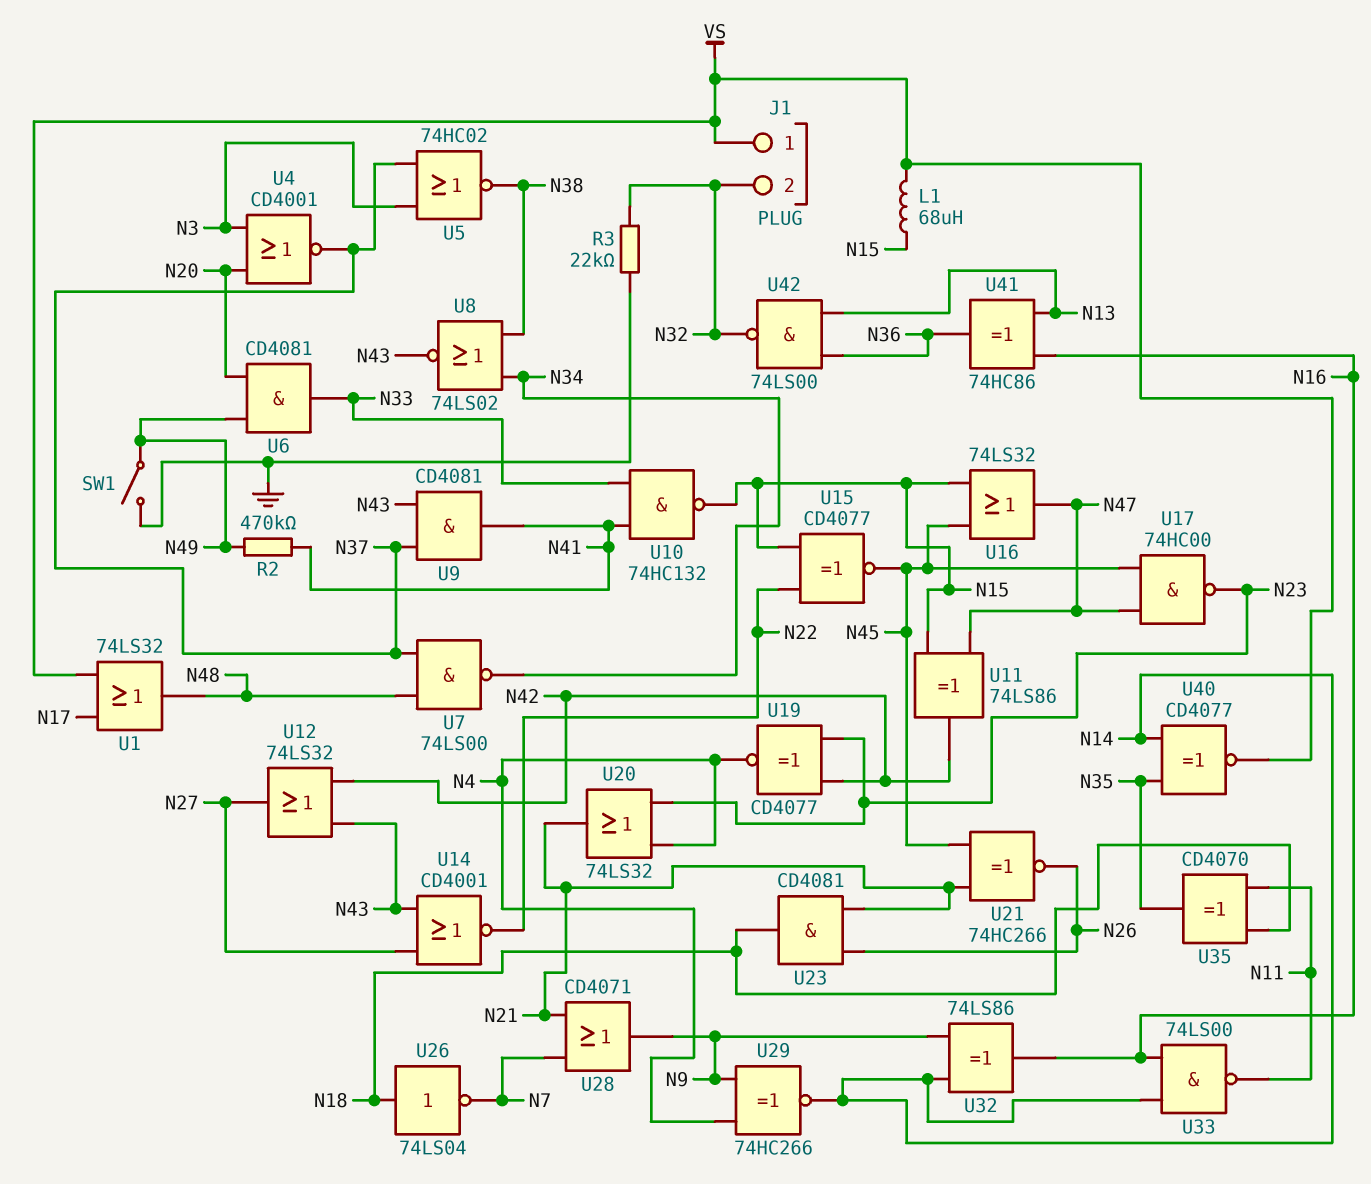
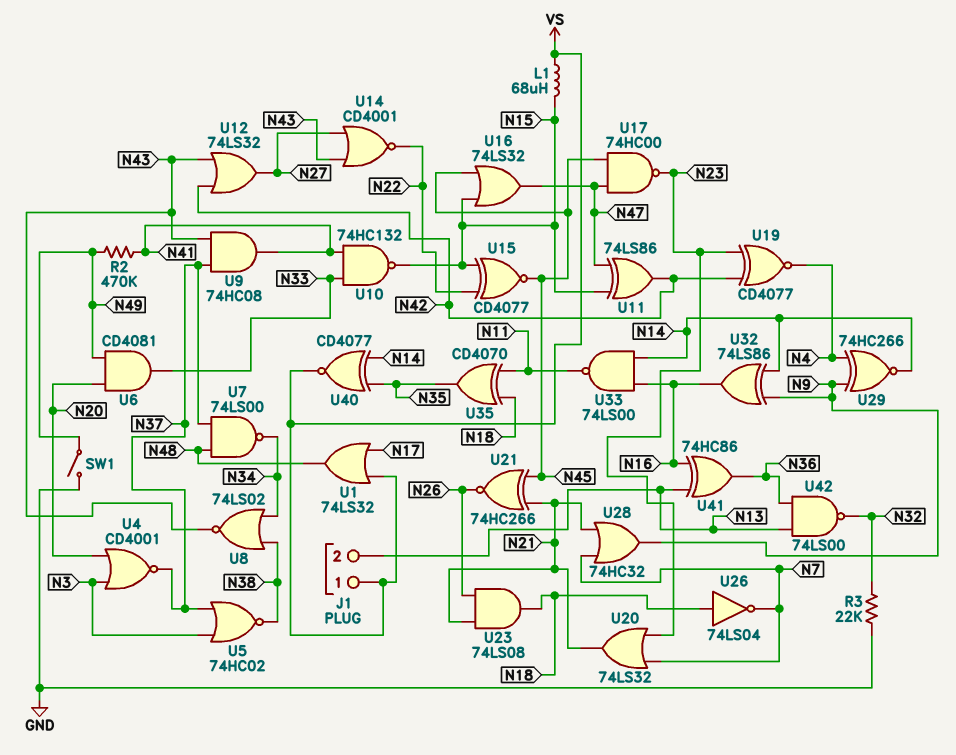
J1 pin 2: N32 -> N13
U9: AND CD4081 (in N37, in N43, out N41) -> AND 74HC08 (in N37, in N43, out N41)
U20: OR 74LS32 (in N4, in N23, out N21) -> OR 74LS32 (in N7, in N23, out N21)
U23: AND CD4081 (in N21, in N26, out N18) -> AND 74LS08 (in N21, in N26, out N18)
U28: OR CD4071 (in N7, in N21, out N9) -> OR 74HC32 (in N7, in N21, out N9)

